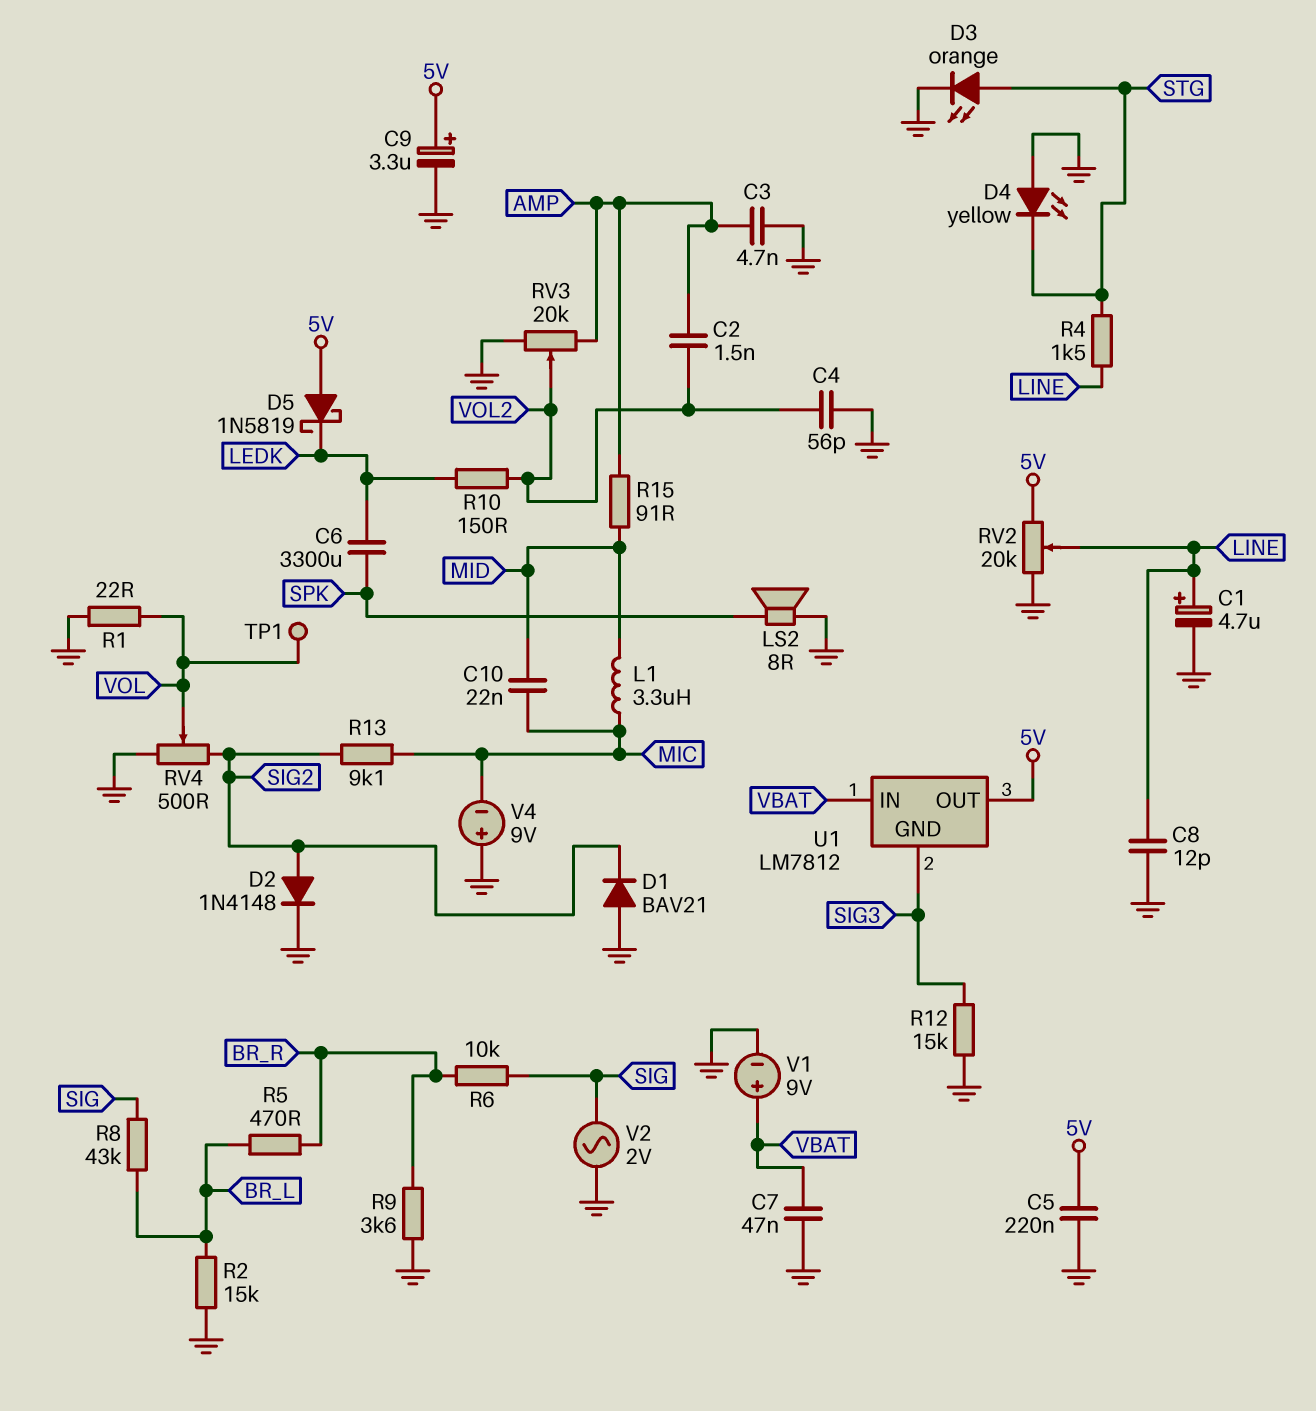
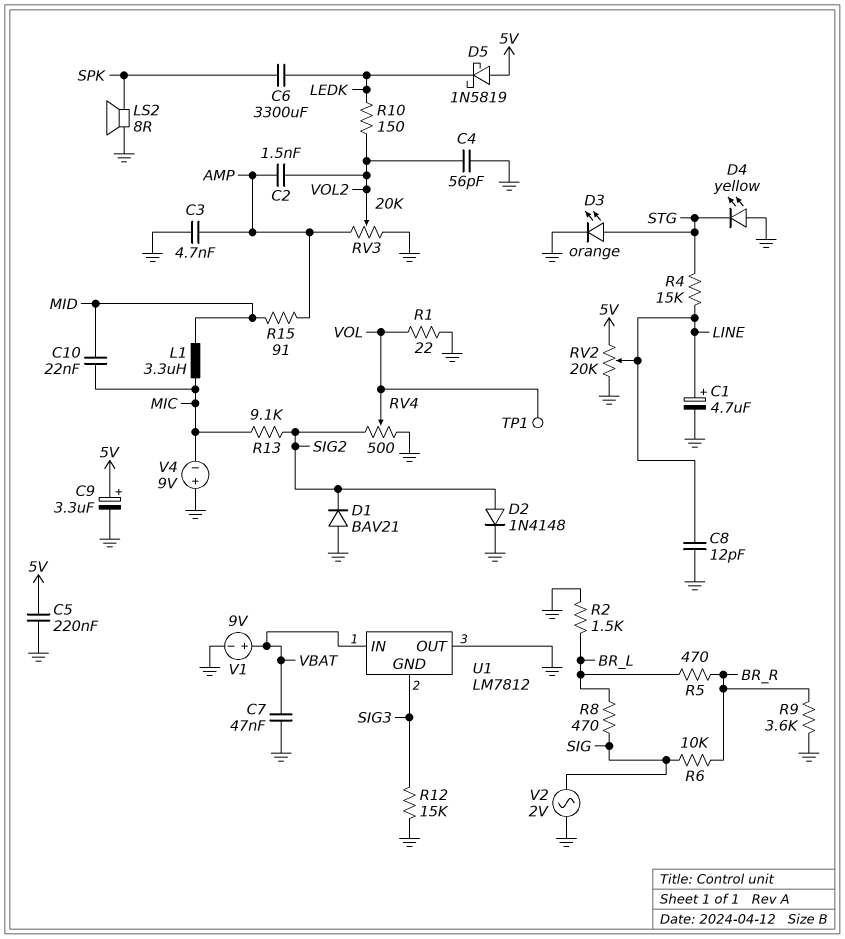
R2: 15k (BR_L, GND) -> 1.5k (BR_L, GND)
R4: 1.5k (LINE, STG) -> 15k (LINE, STG)
R8: 43k (BR_L, SIG) -> 470 (BR_L, SIG)
U1 pin OUT: 5V -> GND

